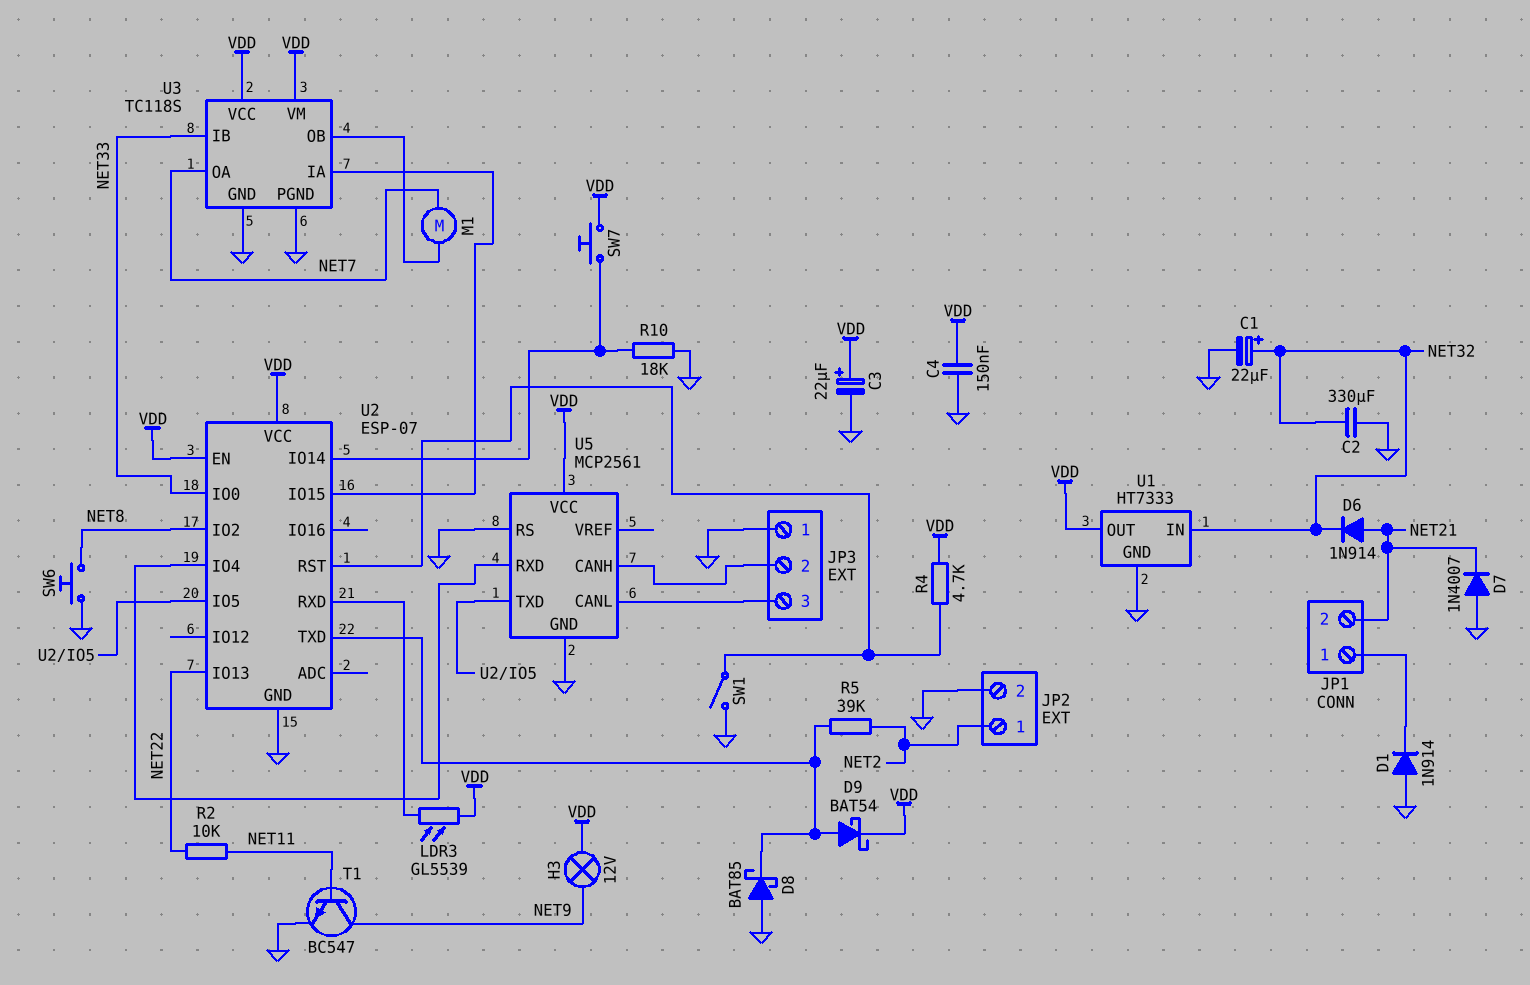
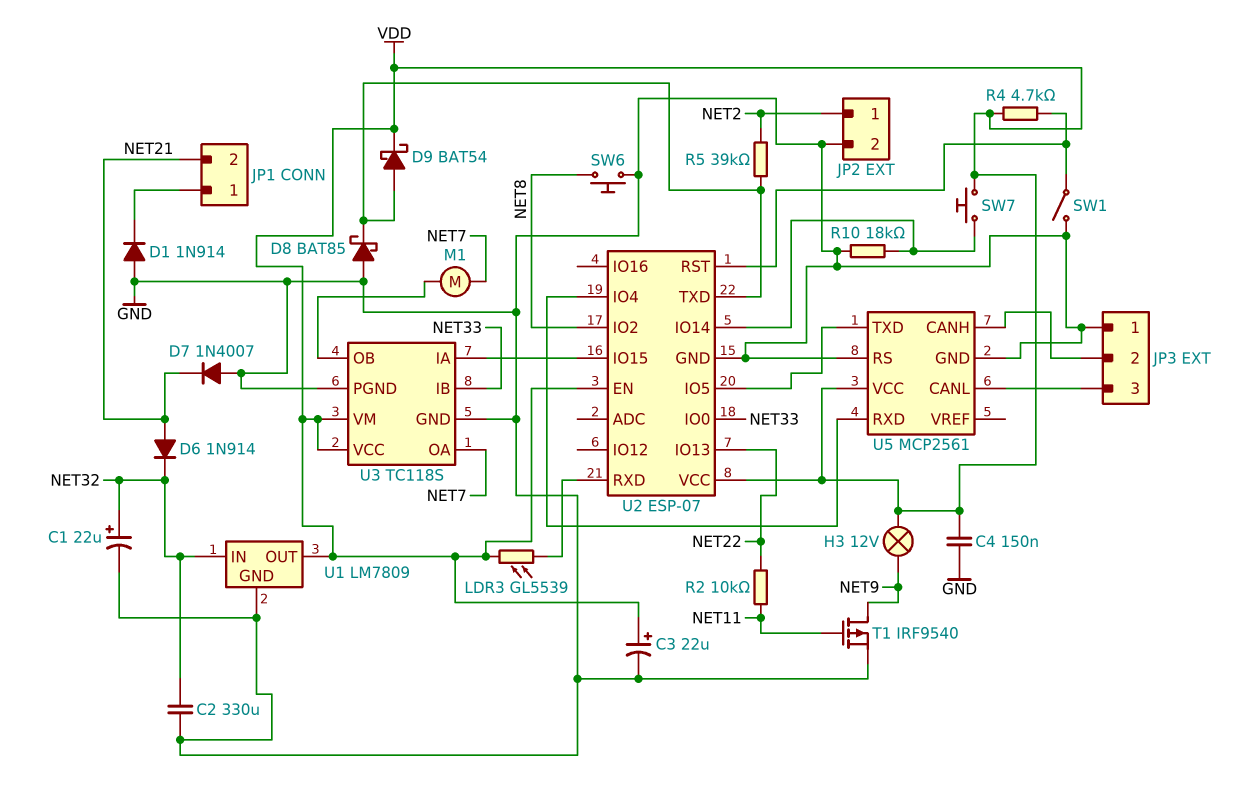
T1: NPN BC547 (B NET11, C NET9, E GND) -> PMOS IRF9540 (G NET11, D NET9, S GND)
U1: HT7333 -> LM7809

